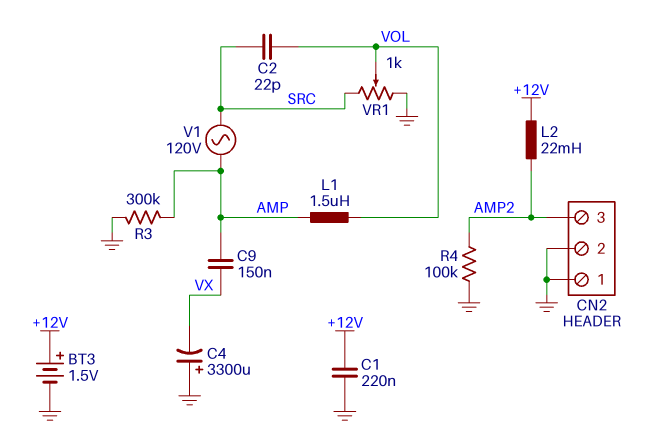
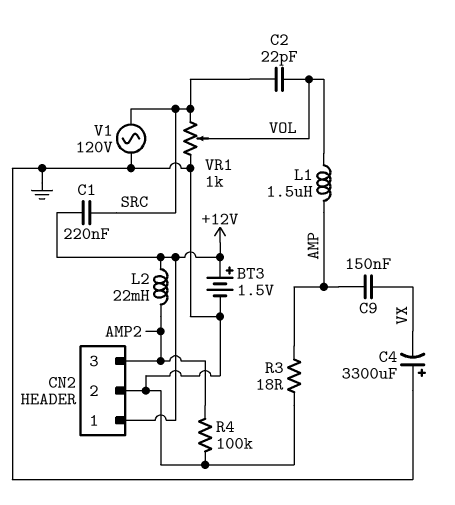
C1: 220nF (+12V, GND) -> 220nF (+12V, SRC)
CN2 pin 1: GND -> +12V
R3: 300k (AMP, GND) -> 18 (AMP, GND)
V1: AC 120V (AMP, SRC) -> AC 120V (GND, SRC)

